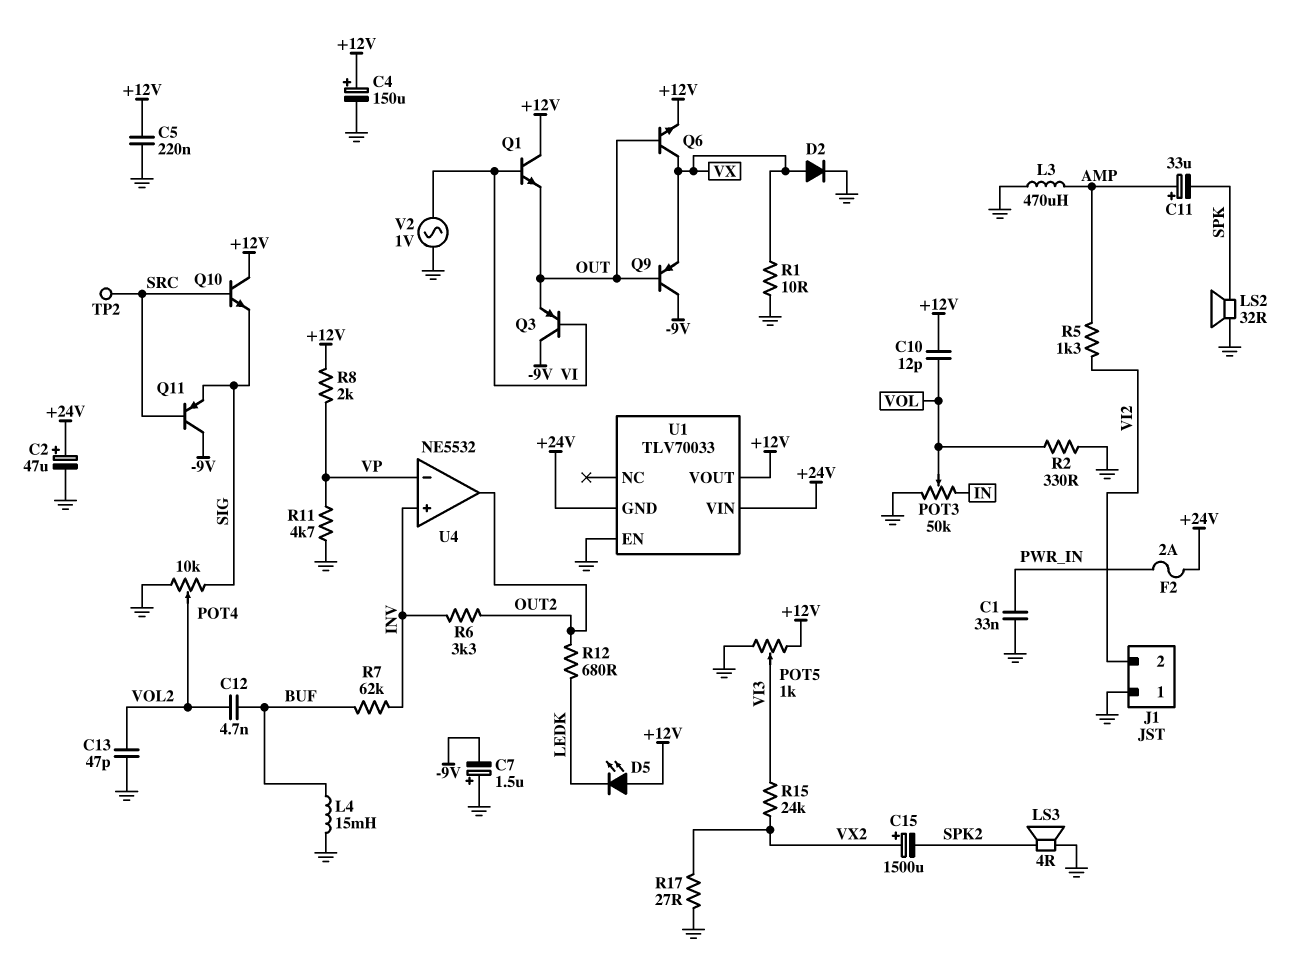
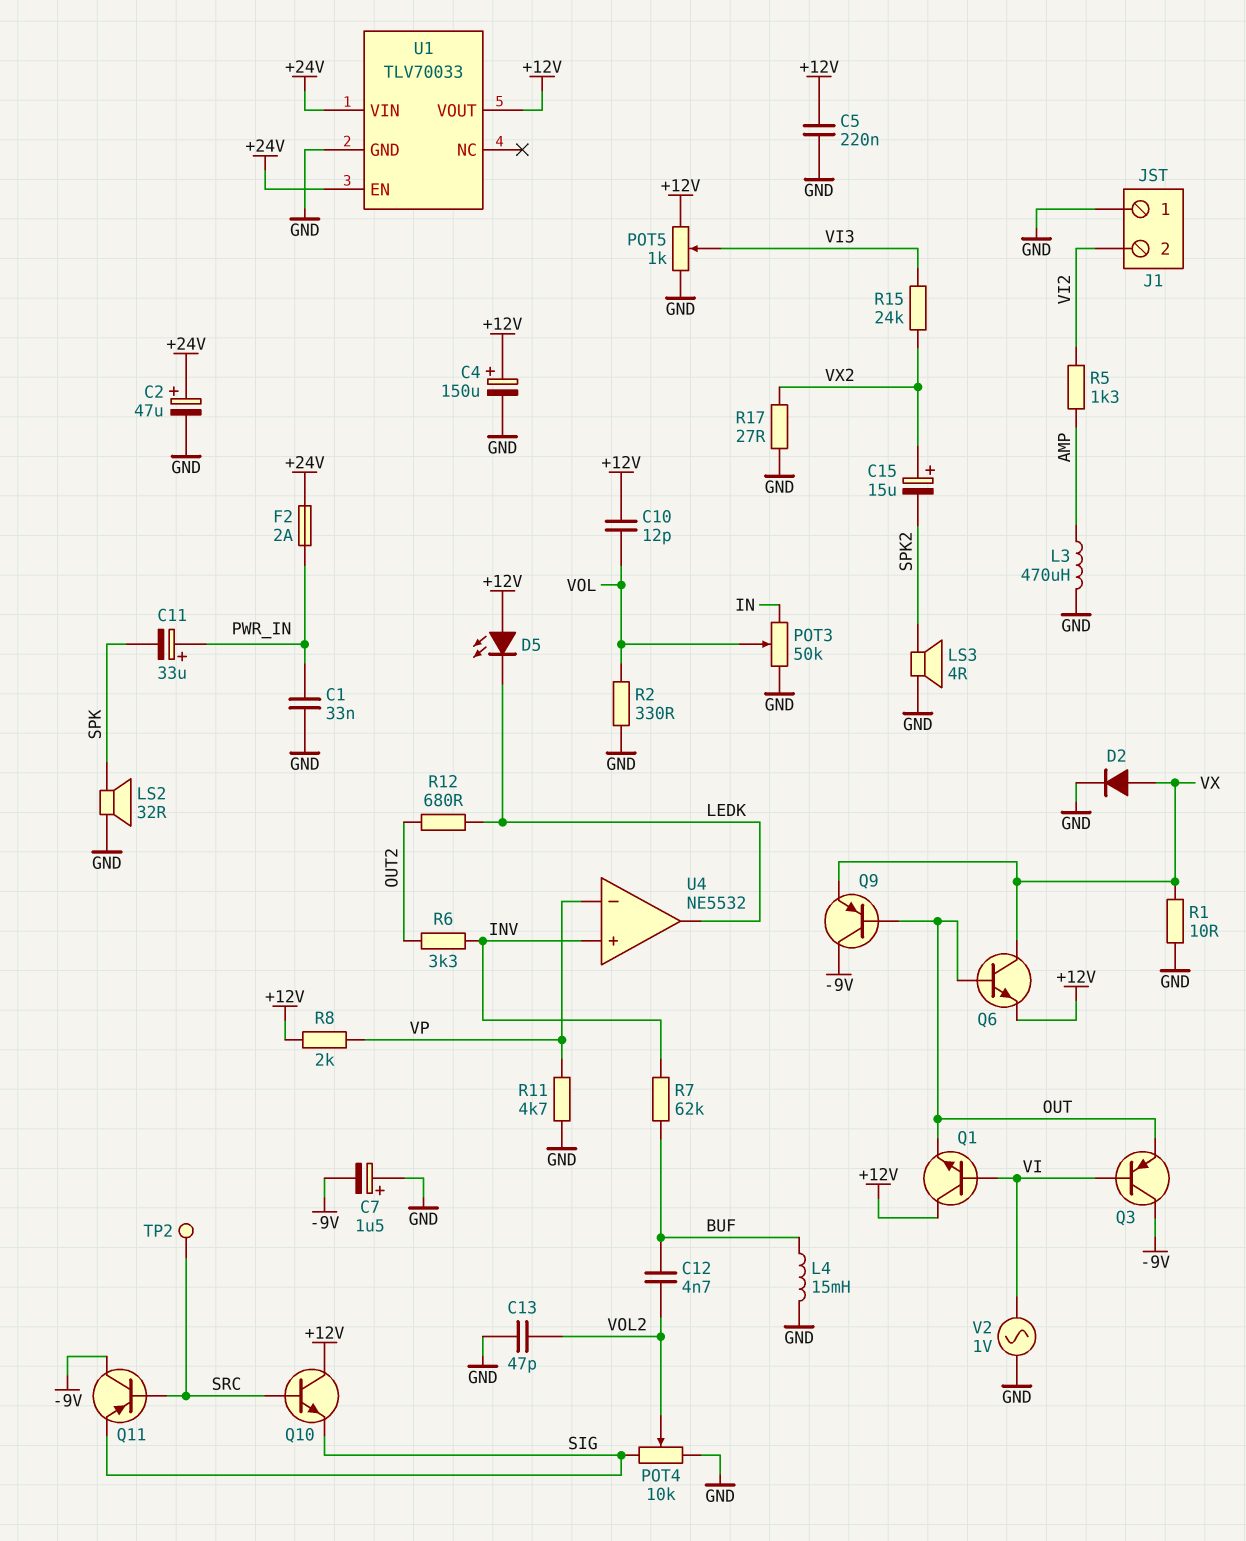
C11: 33uF (plus AMP, minus SPK) -> 33uF (plus PWR_IN, minus SPK)
C15: 1500uF (plus VX2, minus SPK2) -> 15uF (plus VX2, minus SPK2)
U1 pin EN: GND -> +24V
U1 pin GND: +24V -> GND
U4 pin out: OUT2 -> LEDK

